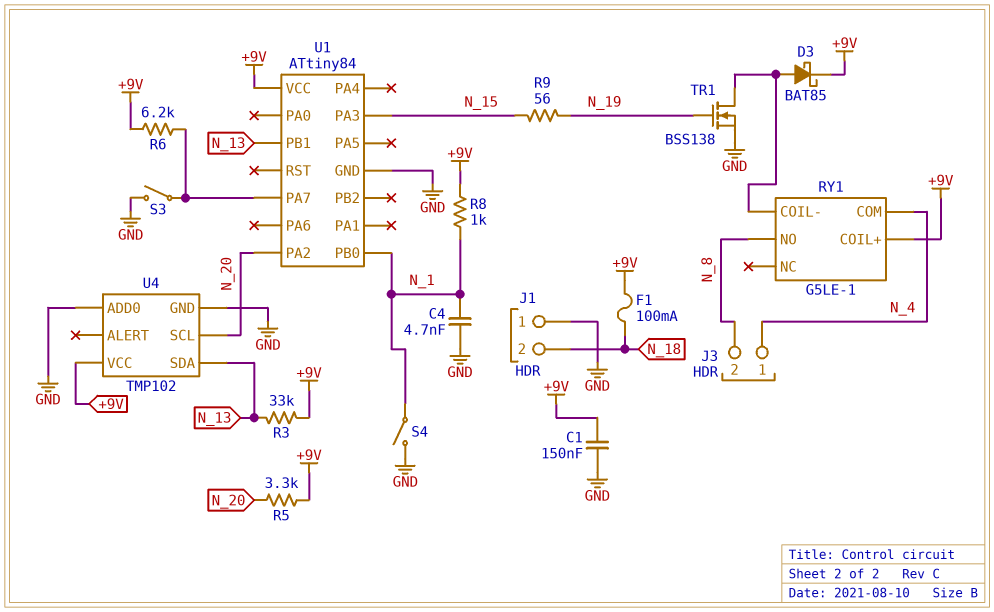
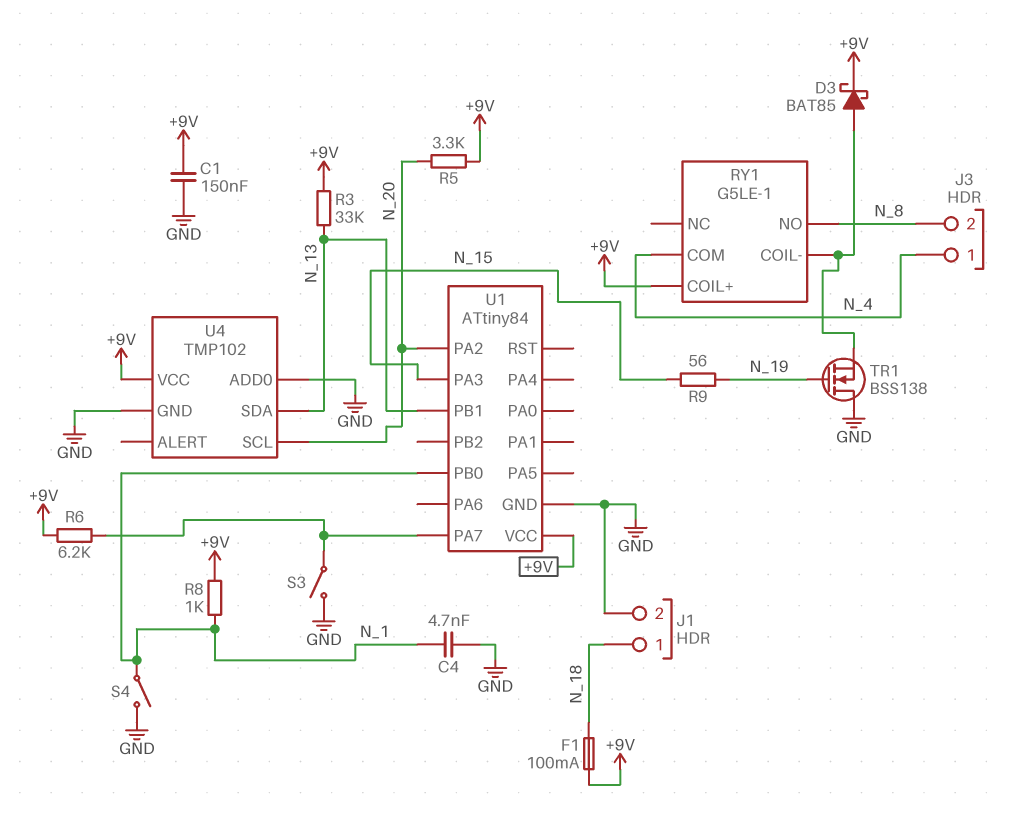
J1 pin 1: GND -> N_18
J1 pin 2: N_18 -> GND
TR1: NMOS BSS138 (G N_19, D RY1/COIL-, S GND) -> NMOS BSS138 (G N_19, D GND, S RY1/COIL-)

